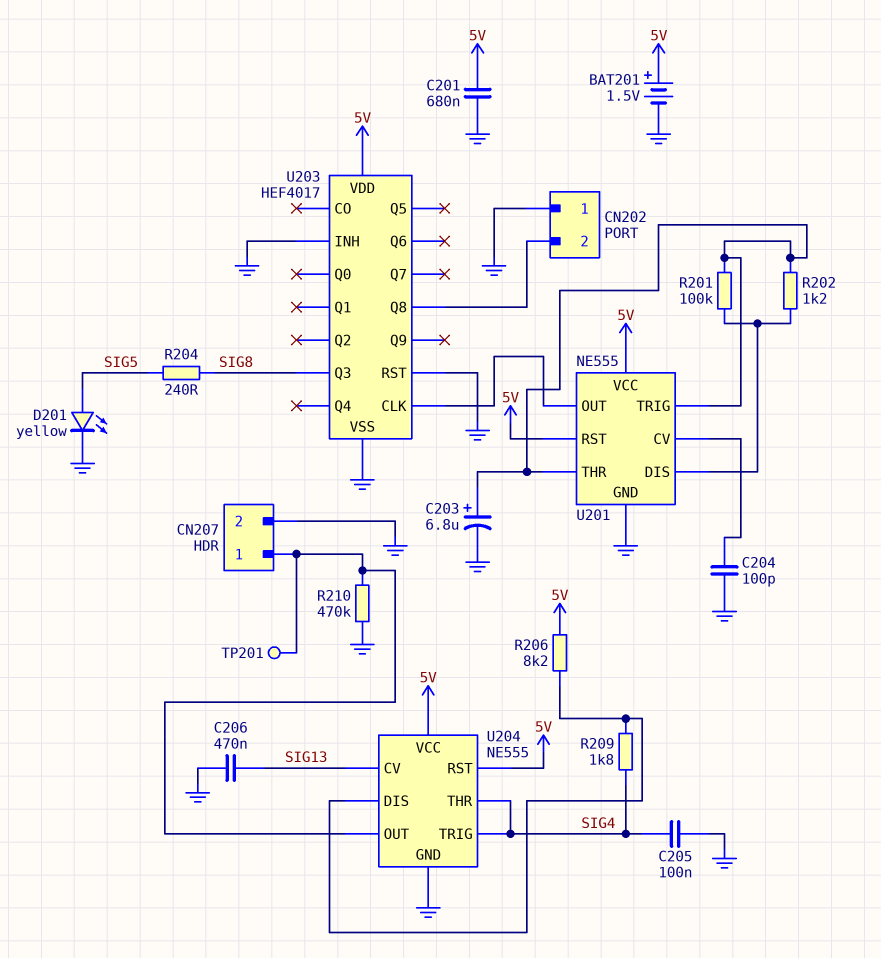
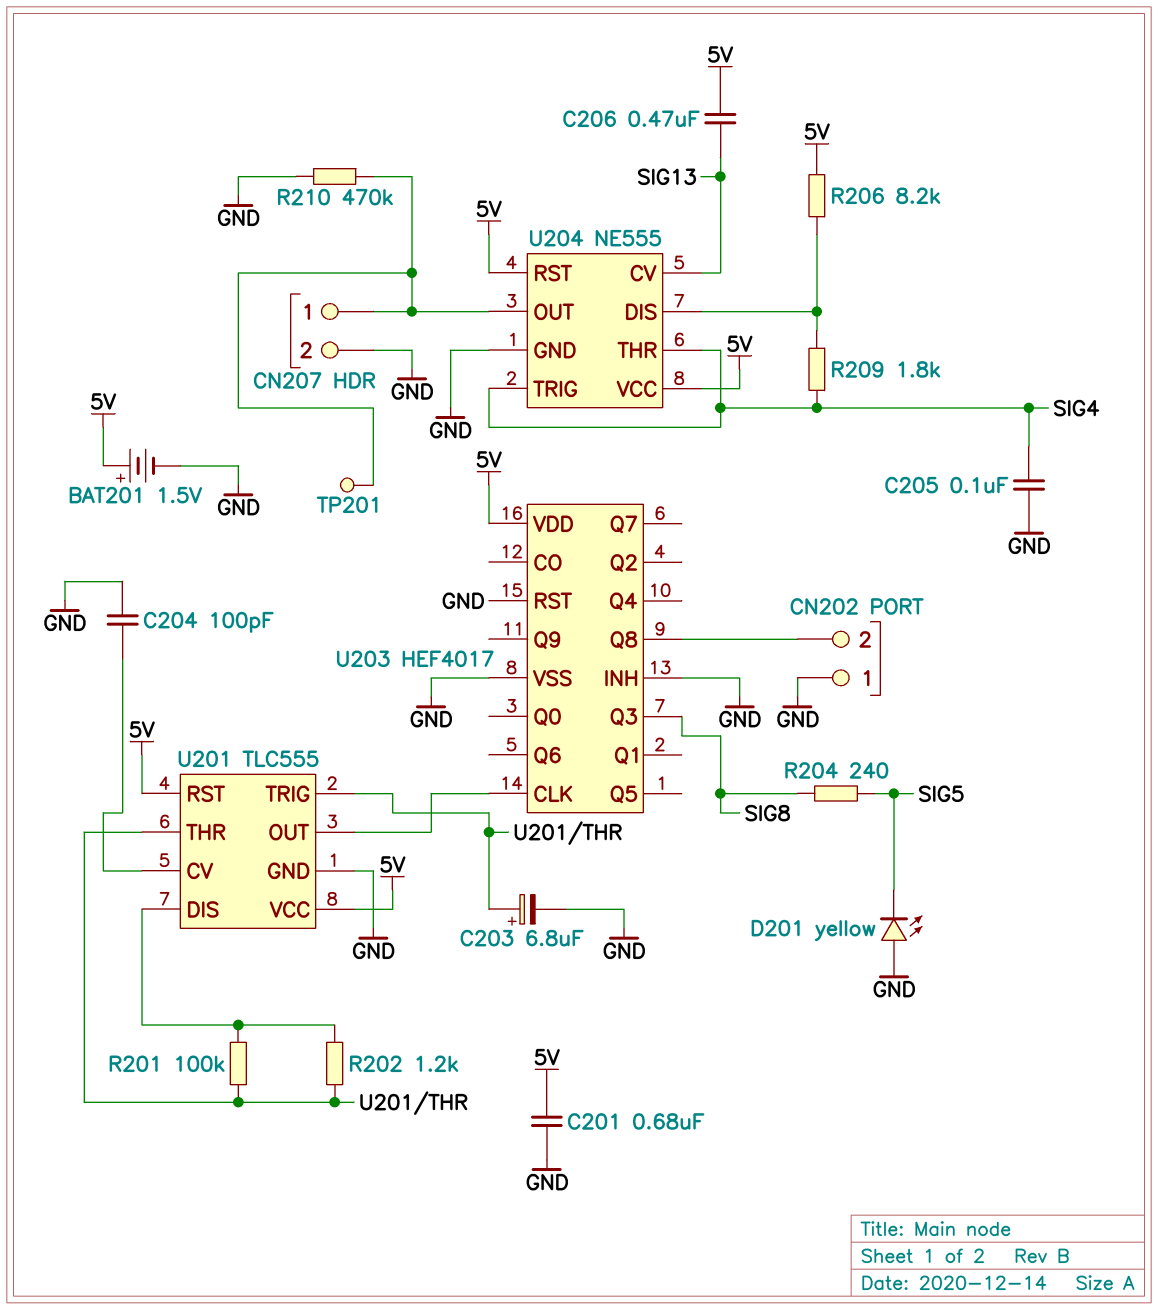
C206: 470nF (GND, SIG13) -> 470nF (5V, SIG13)
D201: LED yellow (A SIG5, K GND) -> LED yellow (A GND, K SIG5)
U201: NE555 -> TLC555

